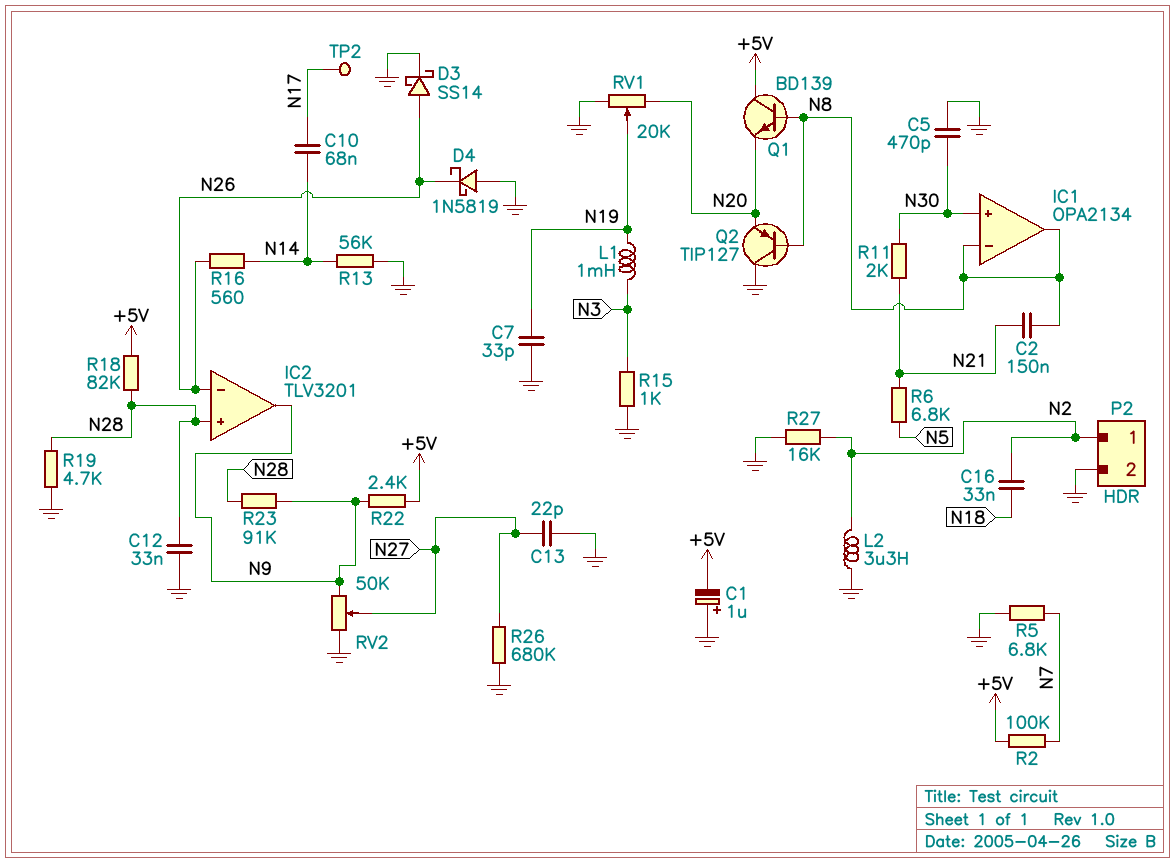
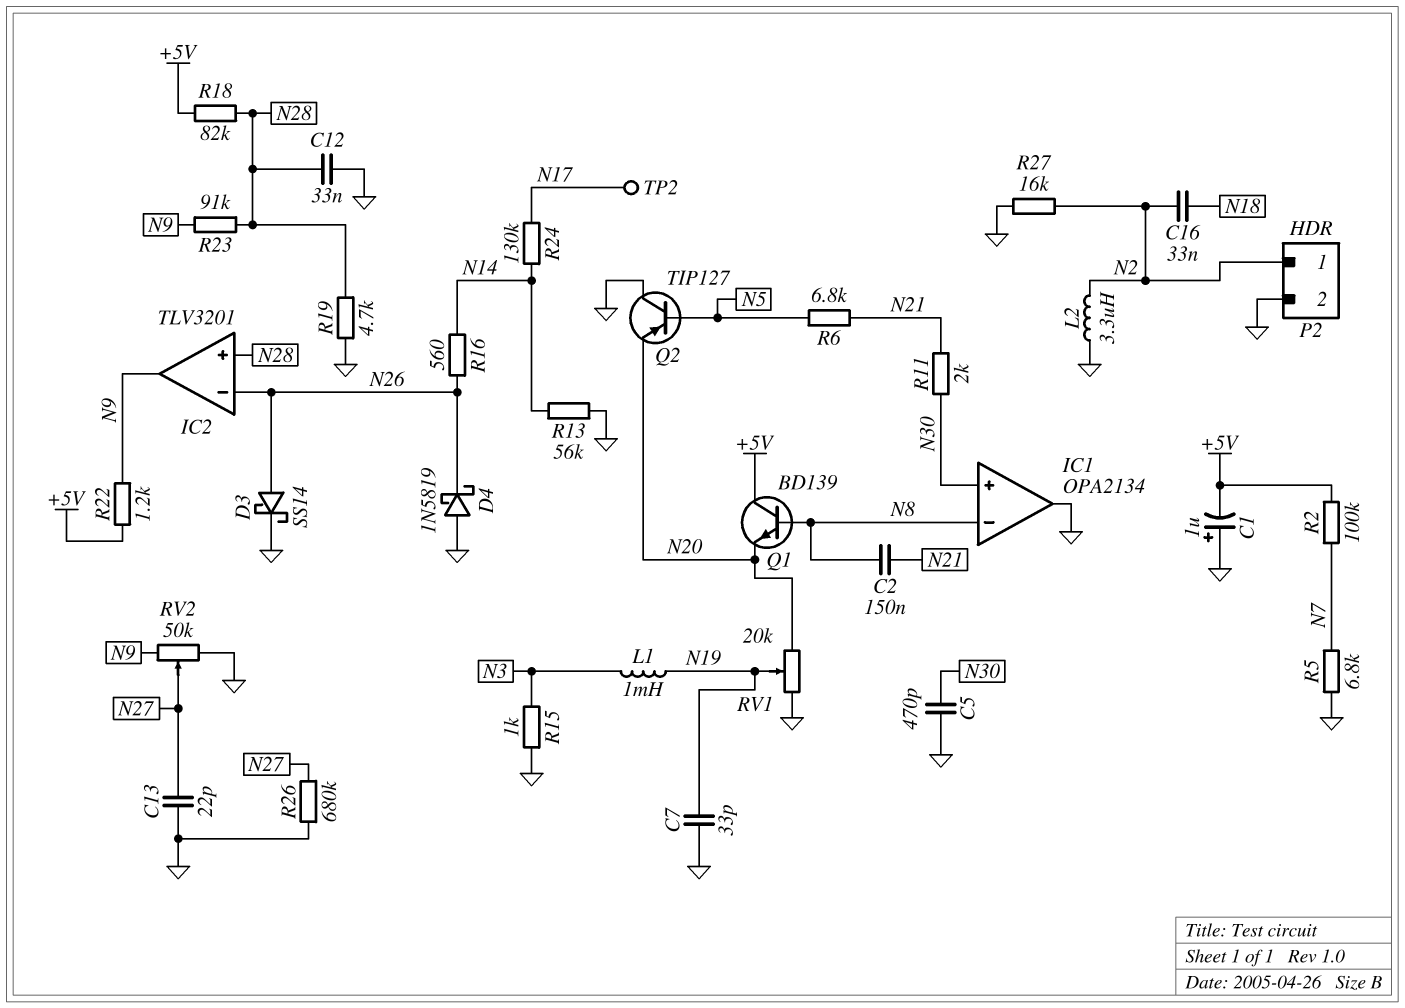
C10: 68nF (N14, N17) -> none
IC1 pin out: N8 -> GND
Q2: PNP TIP127 (B N8, C GND, E N20) -> PNP TIP127 (B N5, C GND, E N20)
R22: 2.4k (+5V, N9) -> 1.2k (+5V, N9)
R24: none -> 130k (N14, N17)

